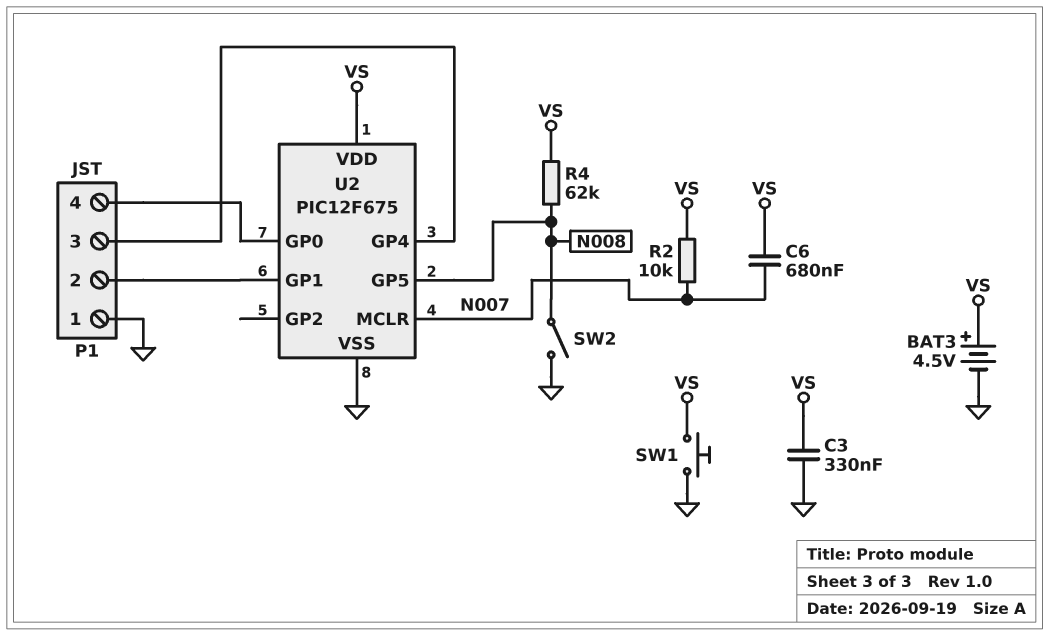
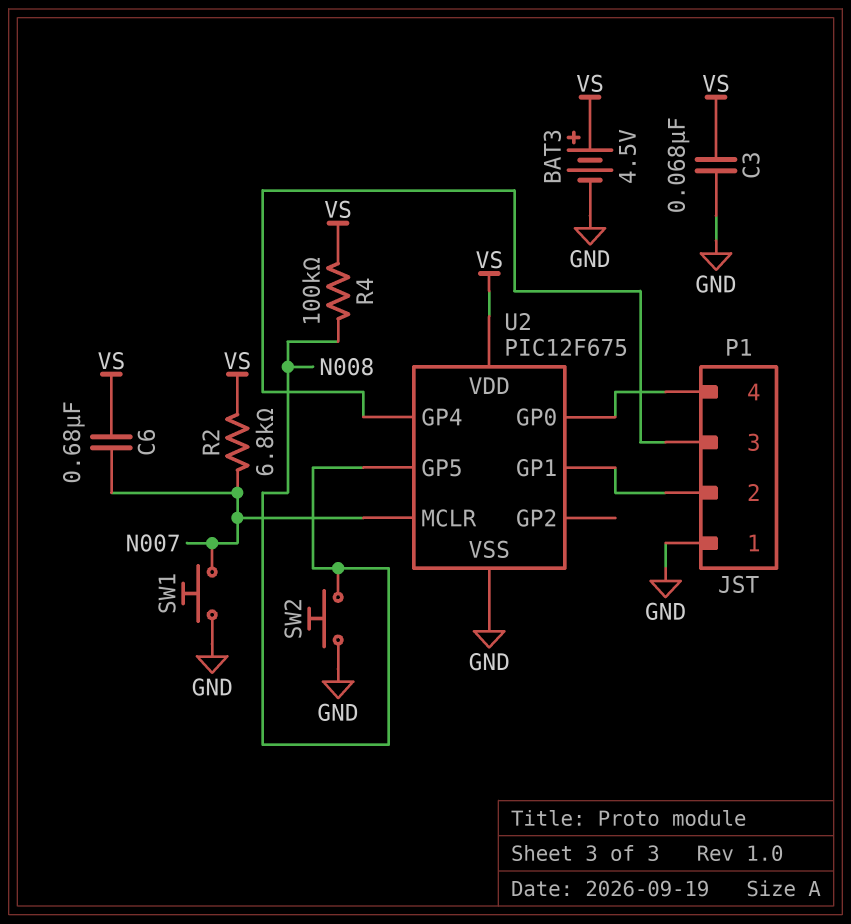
C3: 330nF (GND, VS) -> 68nF (GND, VS)
R2: 10k (N007, VS) -> 6.8k (N007, VS)
R4: 62k (N008, VS) -> 100k (N008, VS)
SW1: button (GND, VS) -> button (GND, N007)
SW2: switch (GND, N008) -> button (GND, N008)

